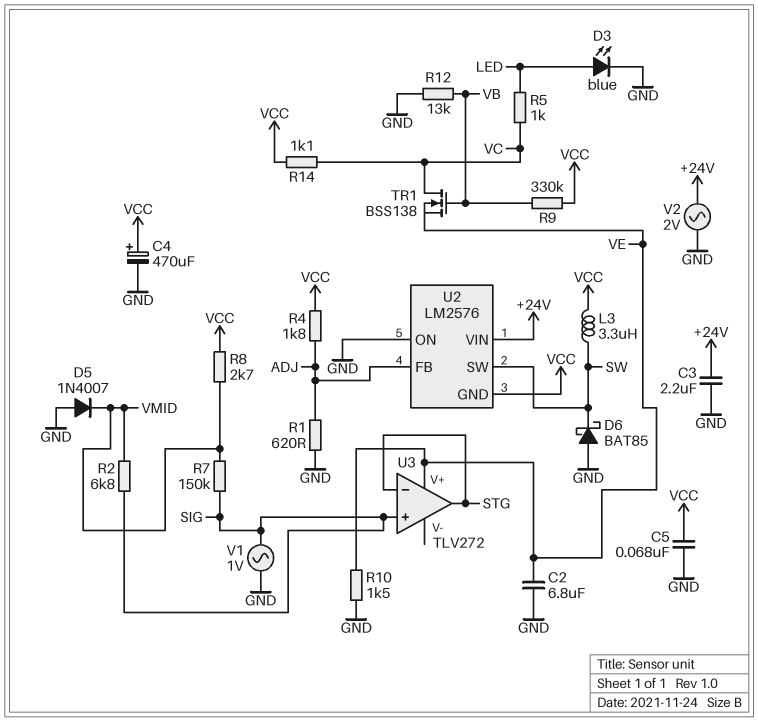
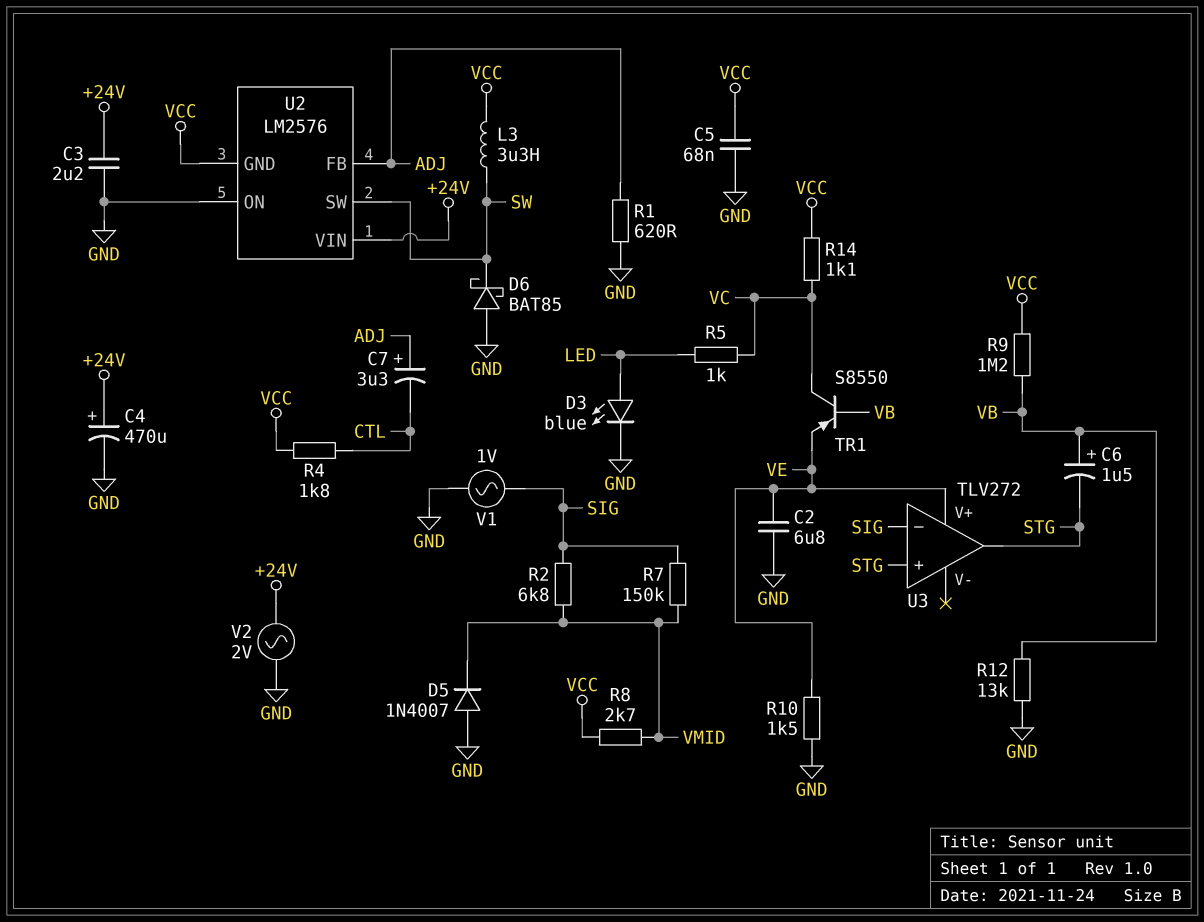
C4: 470uF (plus VCC, minus GND) -> 470uF (plus +24V, minus GND)
C6: none -> 1.5uF (plus VB, minus STG)
C7: none -> 3.3uF (plus ADJ, minus CTL)
R4: 1.8k (ADJ, VCC) -> 1.8k (CTL, VCC)
R9: 330k (VB, VCC) -> 1.2M (VB, VCC)
TR1: NMOS BSS138 (G VB, D VC, S VE) -> PNP S8550 (B VB, C VC, E VE)
U3 pin in+: SIG -> STG
U3 pin in-: STG -> SIG

